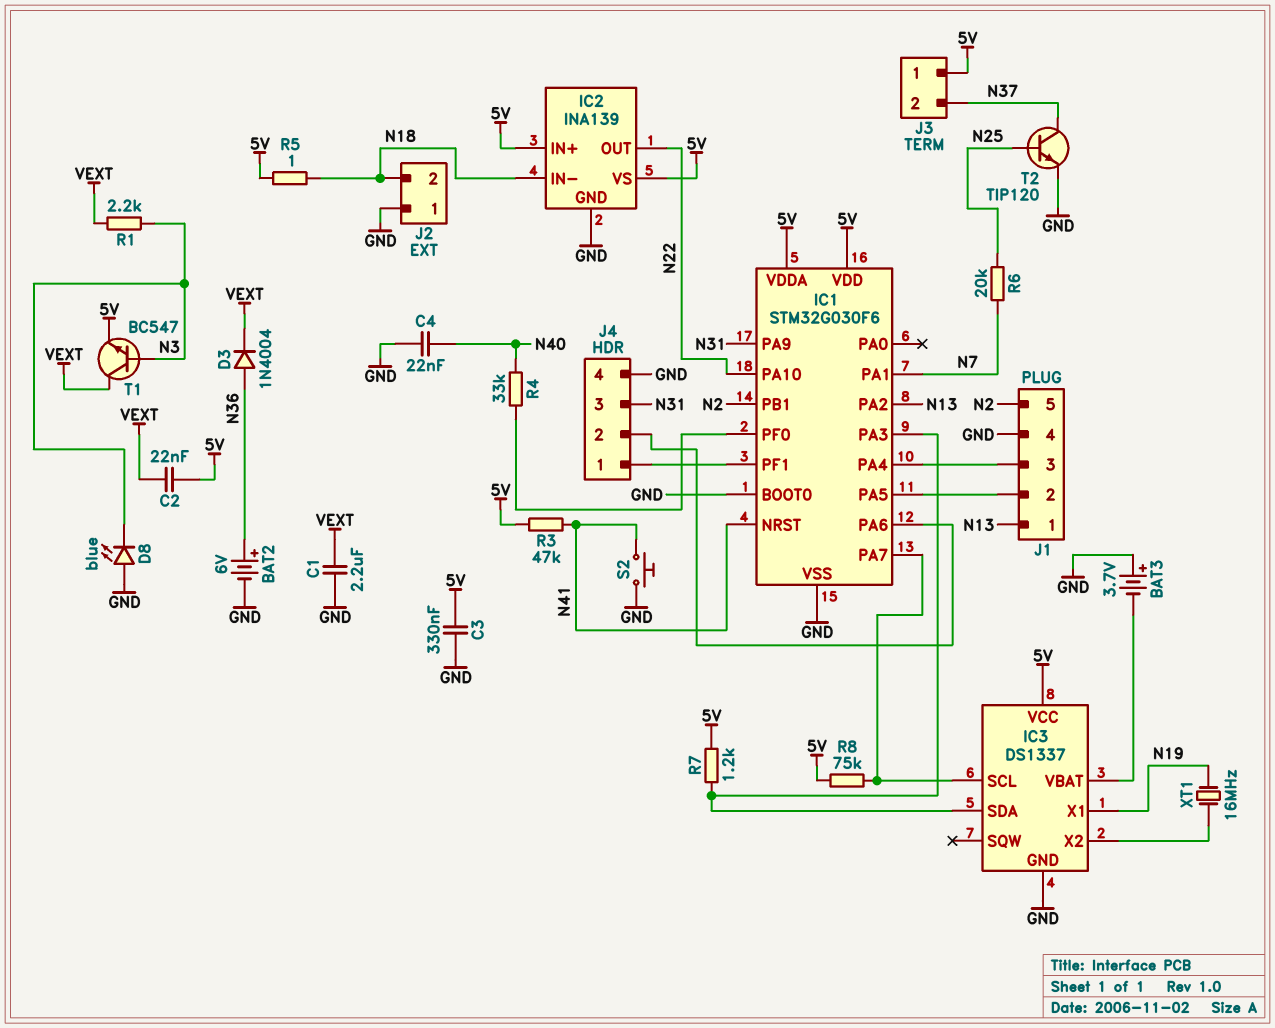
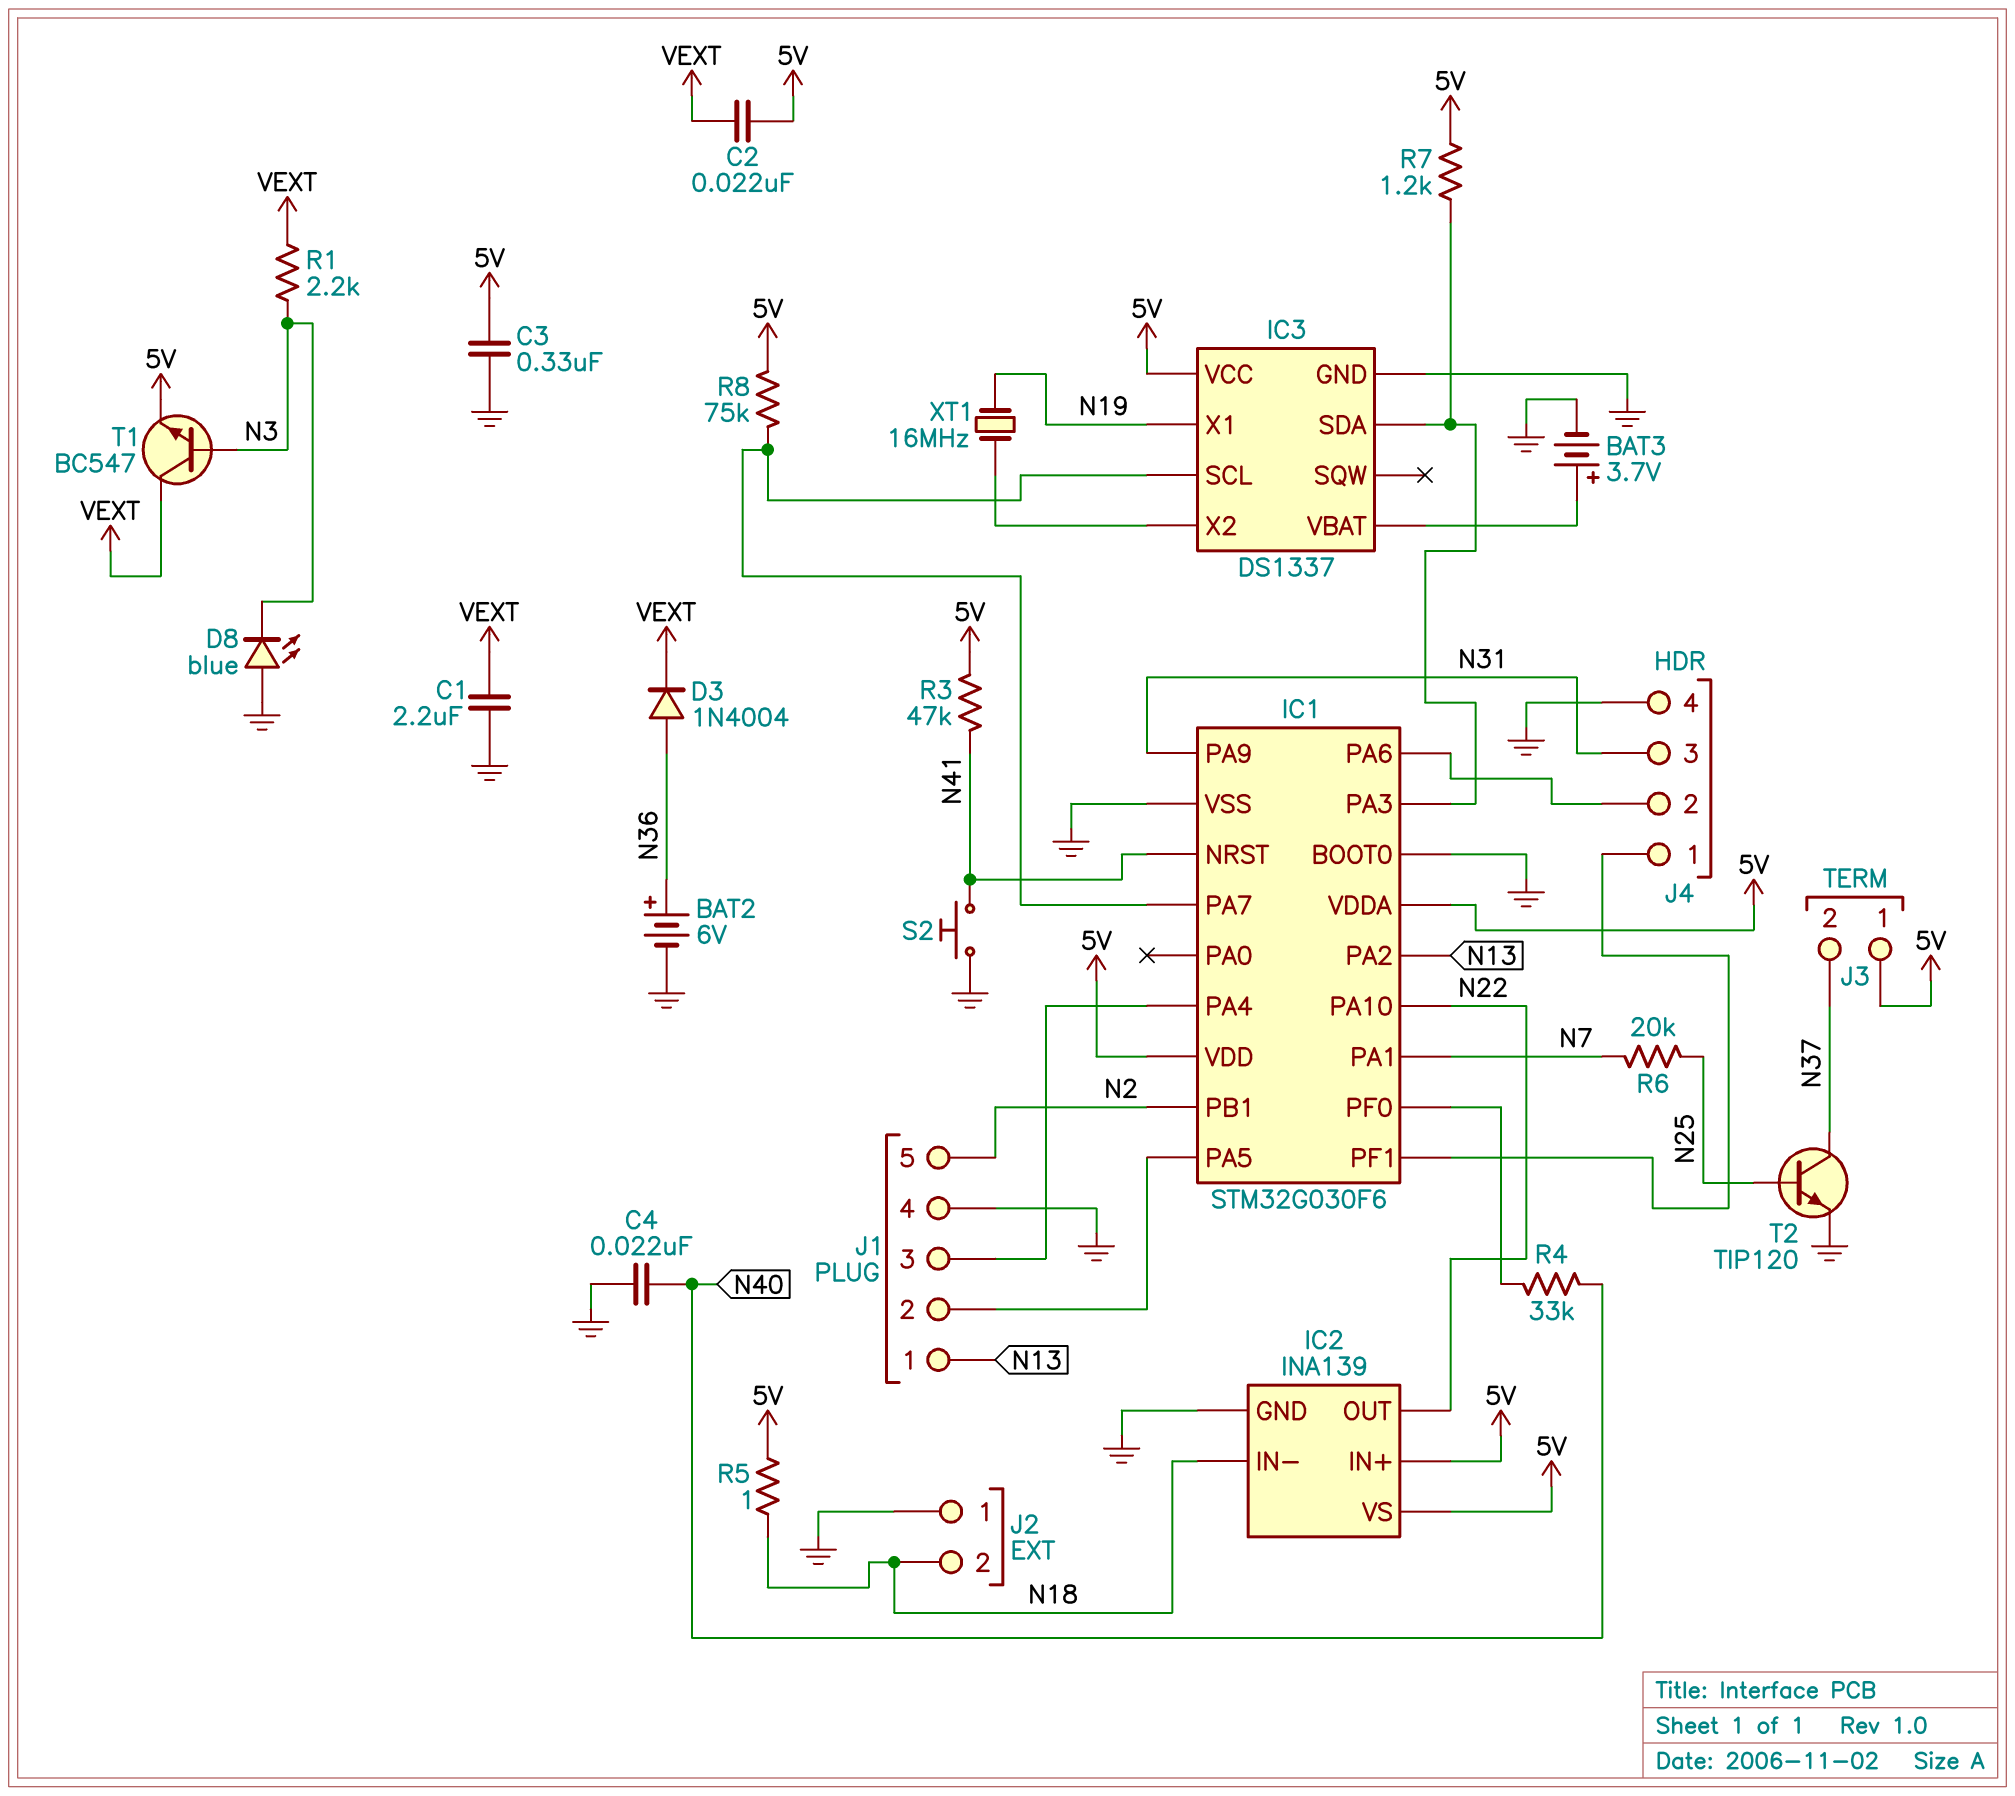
BAT3: 3.7V (plus GND, minus IC3/VBAT) -> 3.7V (plus IC3/VBAT, minus GND)

